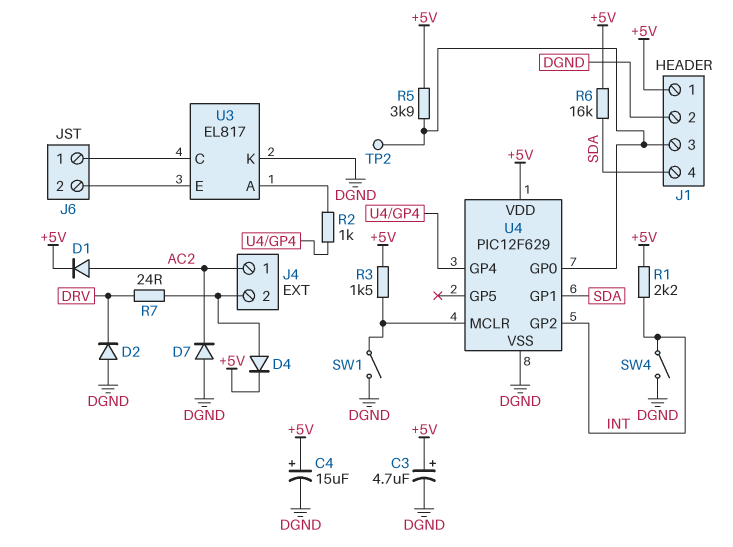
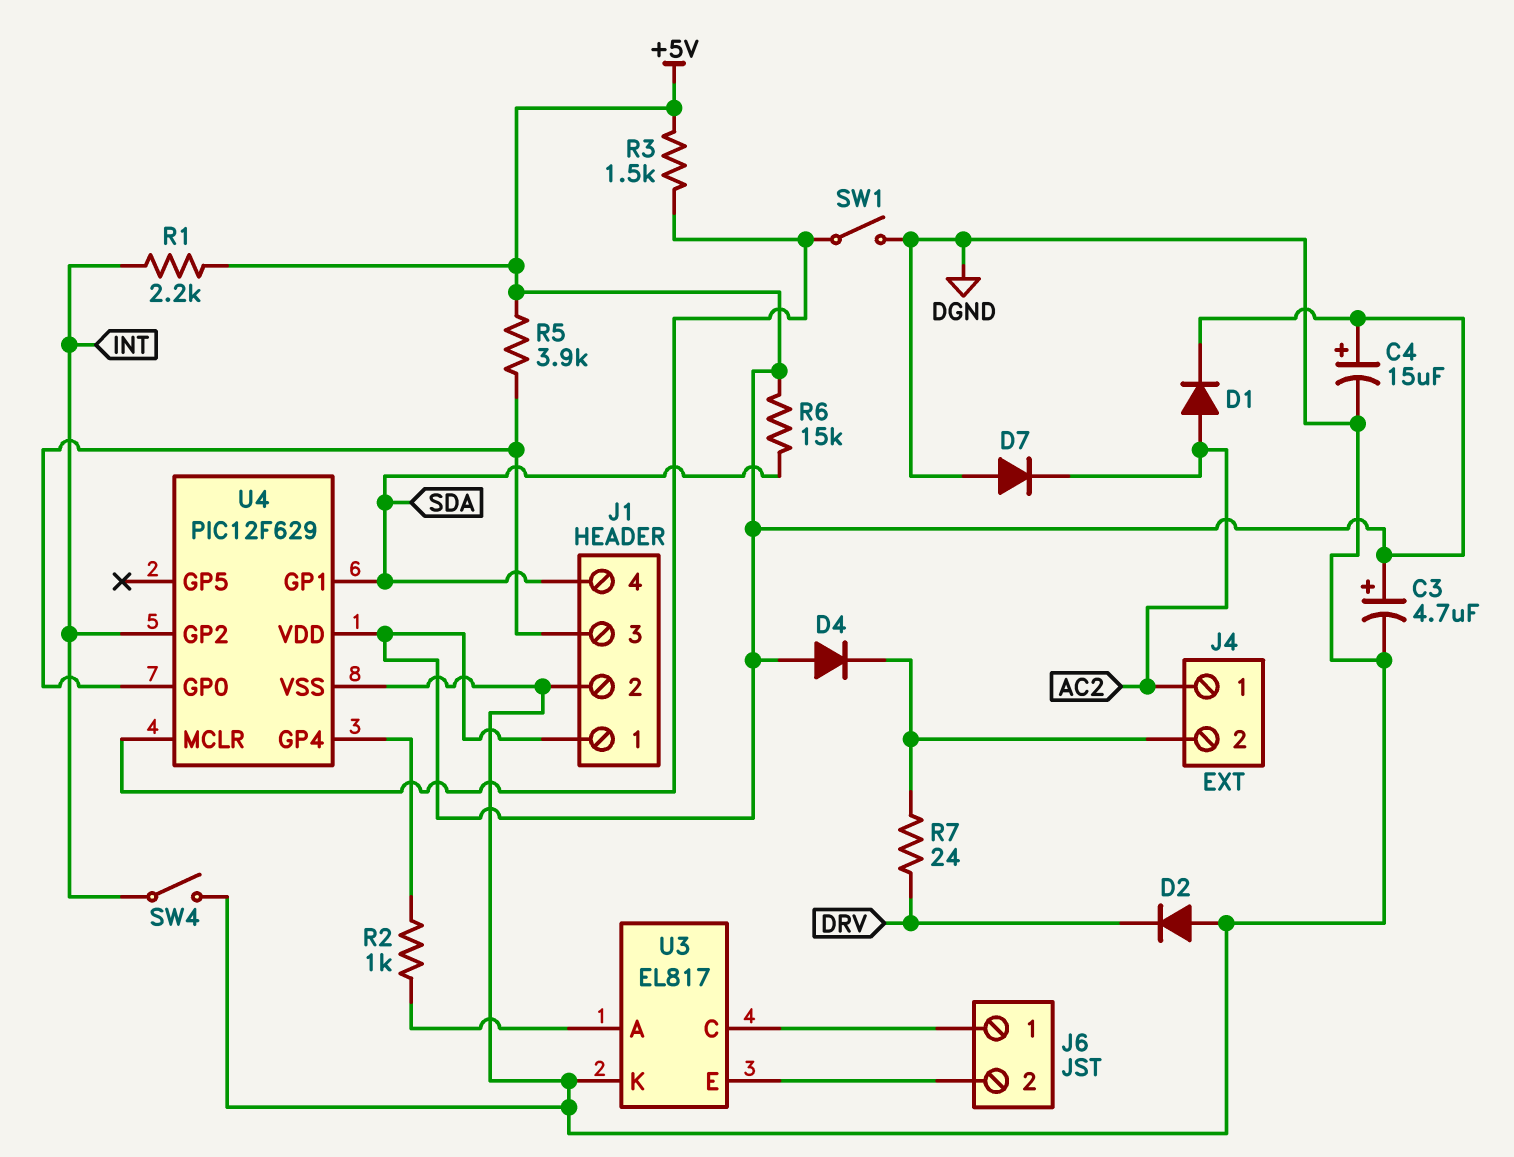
D4: diode (A J4/2, K +5V) -> diode (A +5V, K J4/2)
R6: 16k (+5V, SDA) -> 15k (+5V, SDA)
TP2: test point (J1/3) -> none

